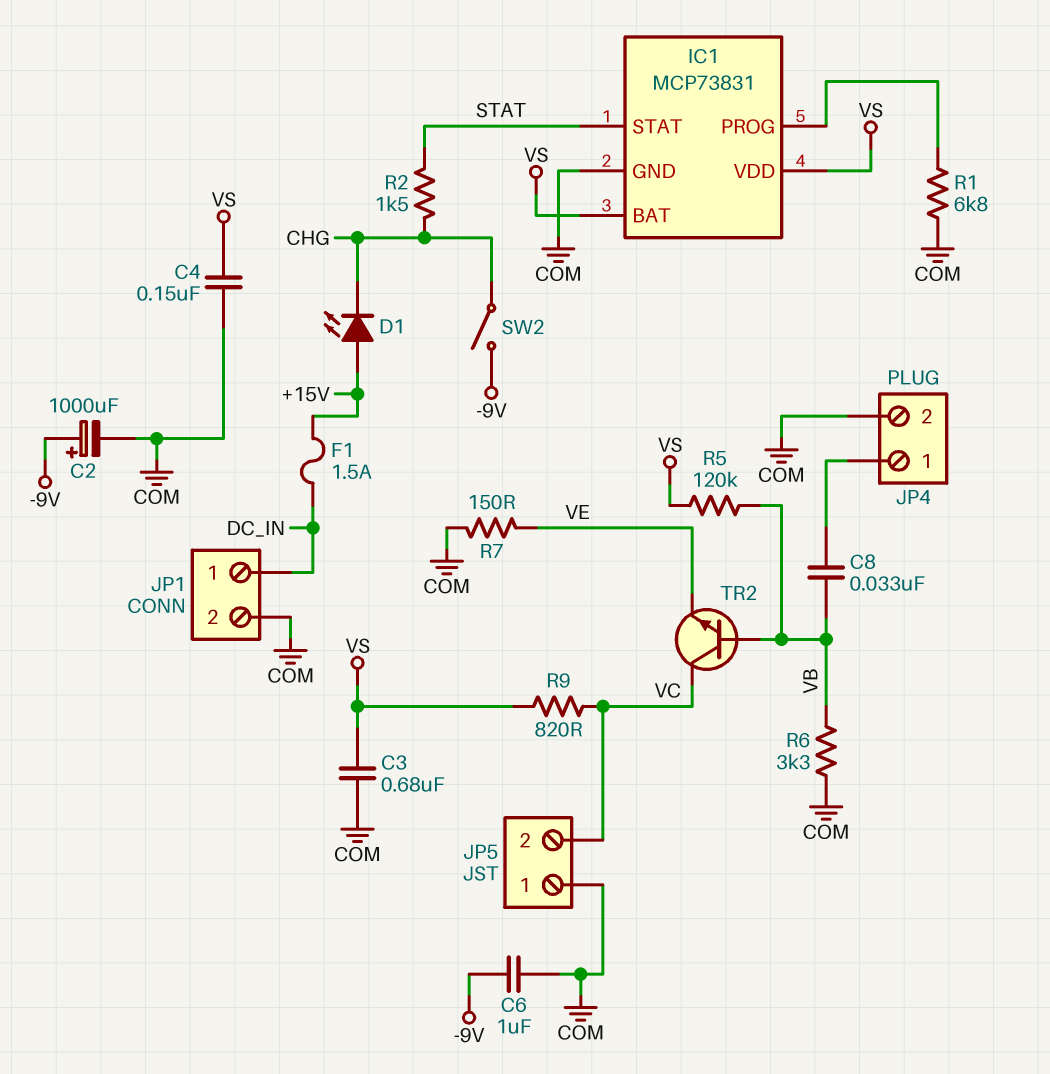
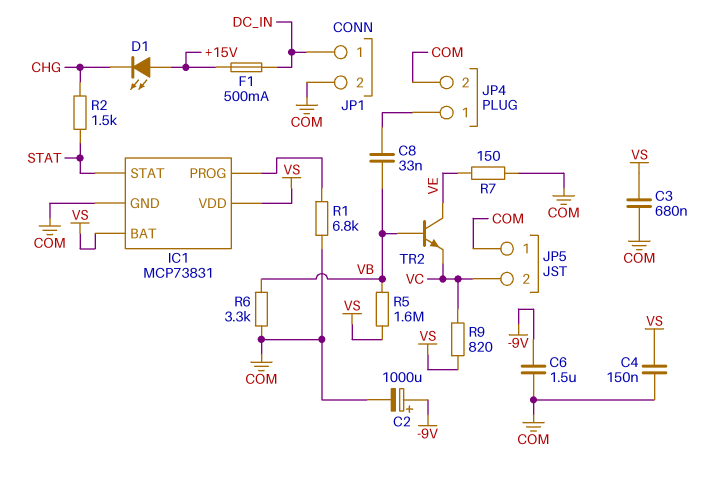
C6: 1uF (-9V, COM) -> 1.5uF (-9V, COM)
F1: 1.5A (+15V, DC_IN) -> 500mA (+15V, DC_IN)
R5: 120k (VB, VS) -> 1.6M (VB, VS)
SW2: switch (-9V, CHG) -> none
TR2: NPN (B VB, C VC, E VE) -> NPN (B VB, C VE, E VC)

